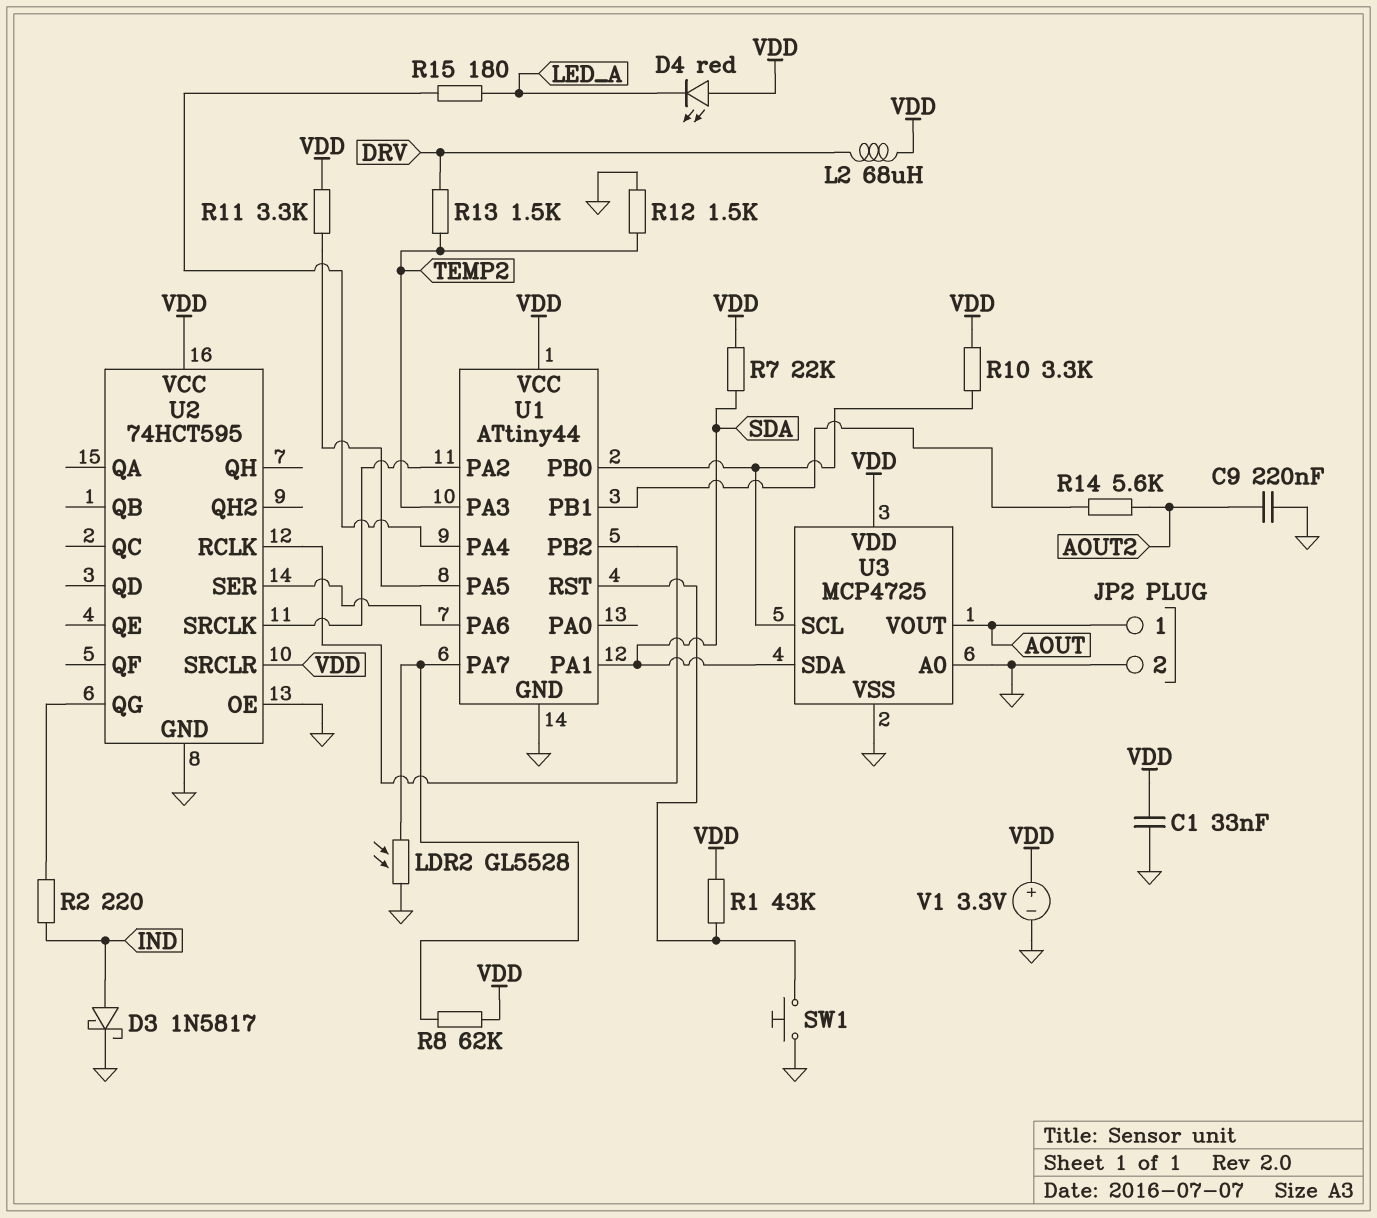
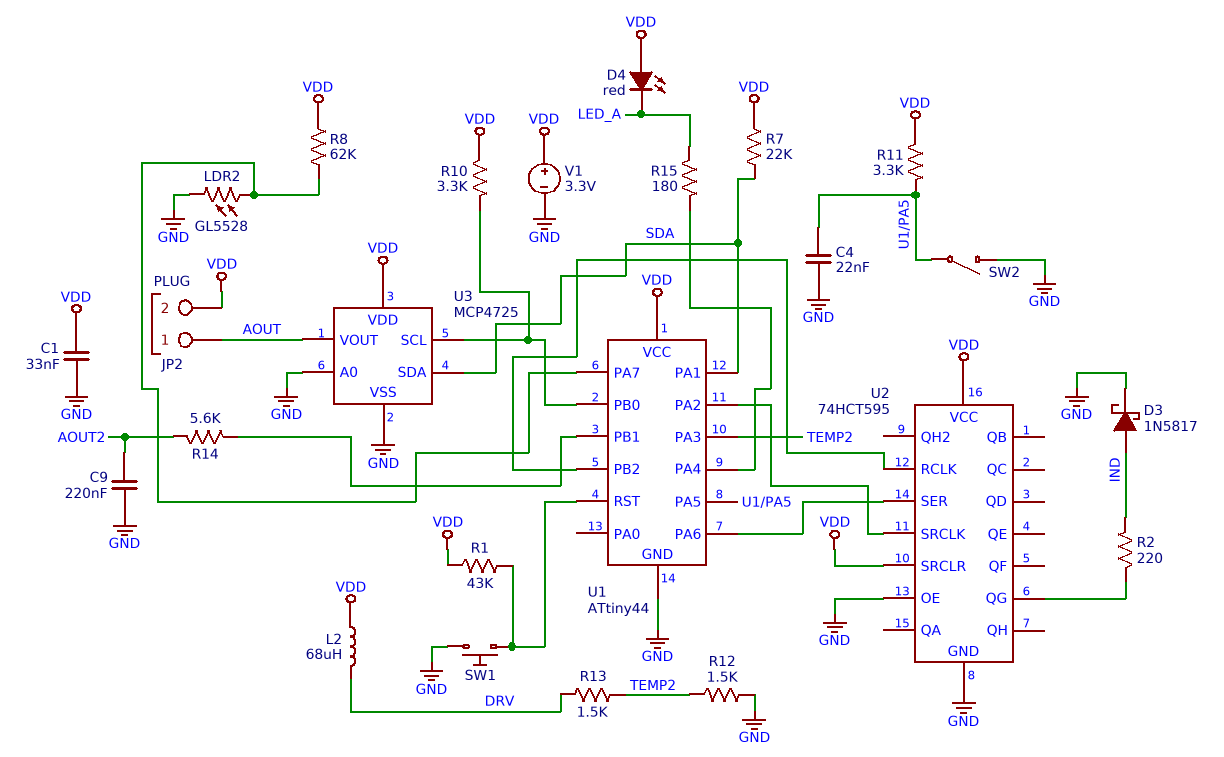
C4: none -> 22nF (GND, U1/PA5)
JP2 pin 2: GND -> VDD
SW2: none -> switch (GND, U1/PA5)

